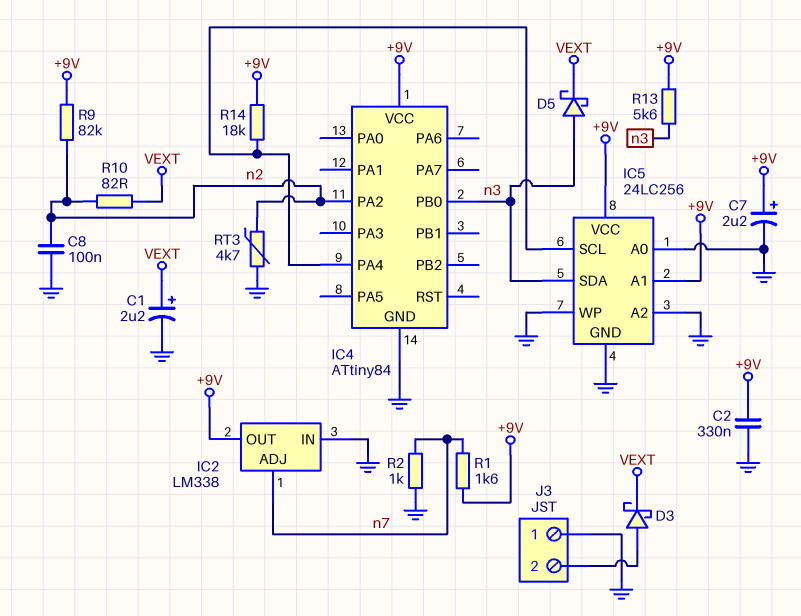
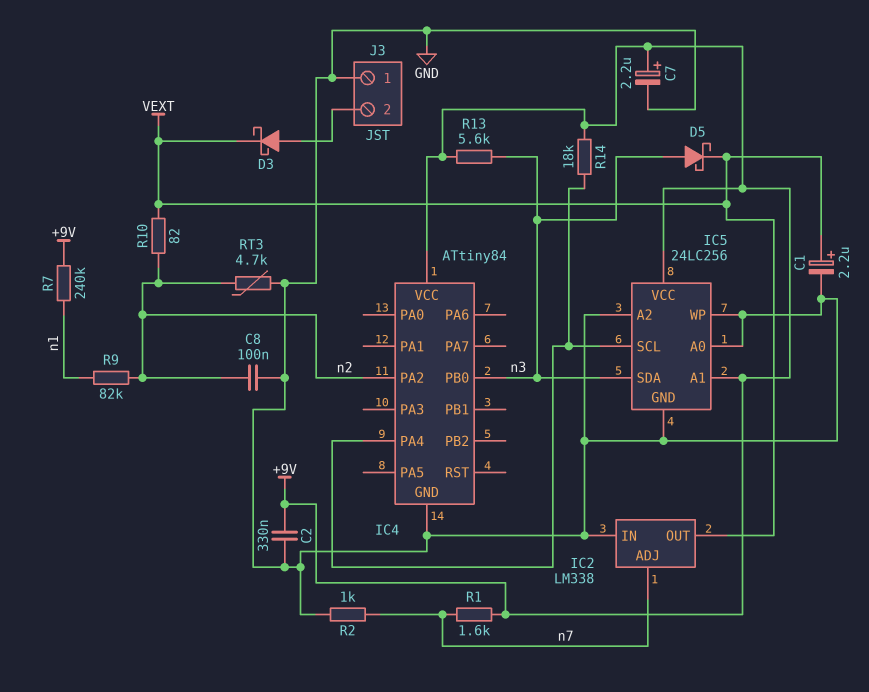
IC2 pin OUT: +9V -> VEXT
R7: none -> 240k (+9V, n1)
R9: 82k (+9V, n2) -> 82k (n1, n2)

